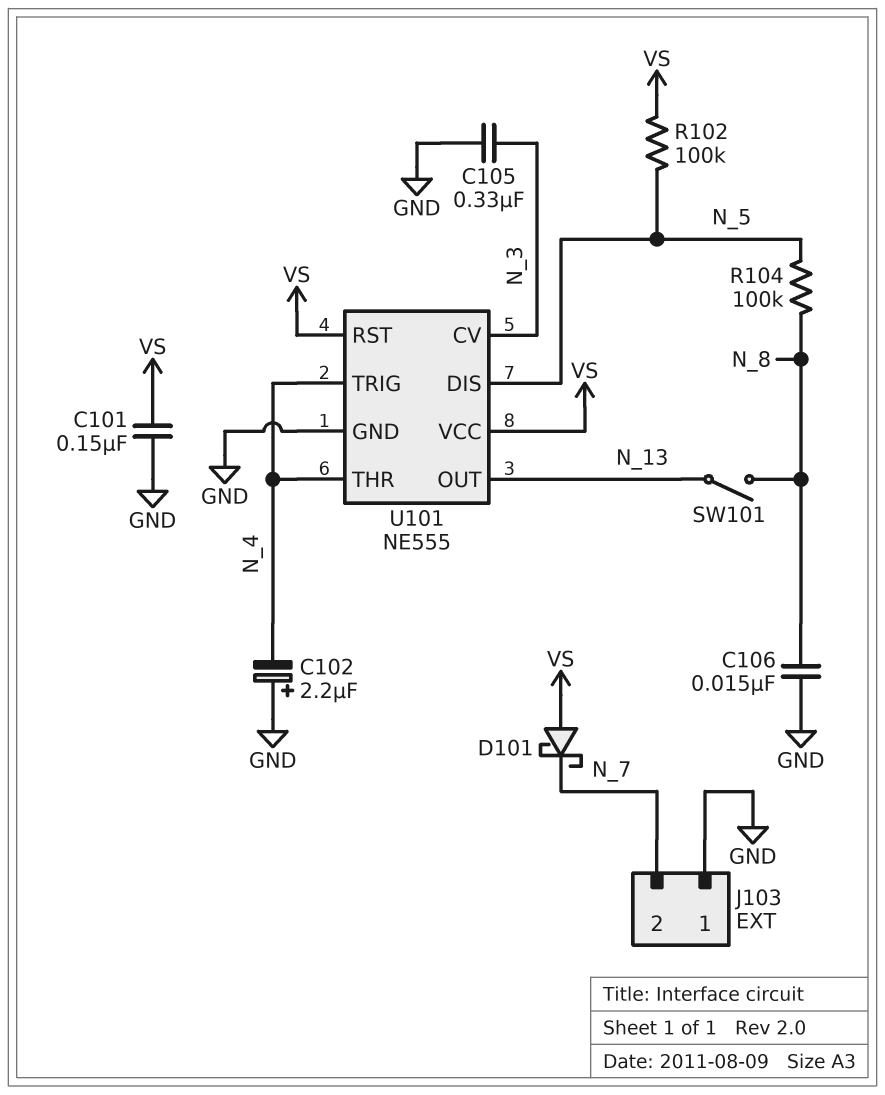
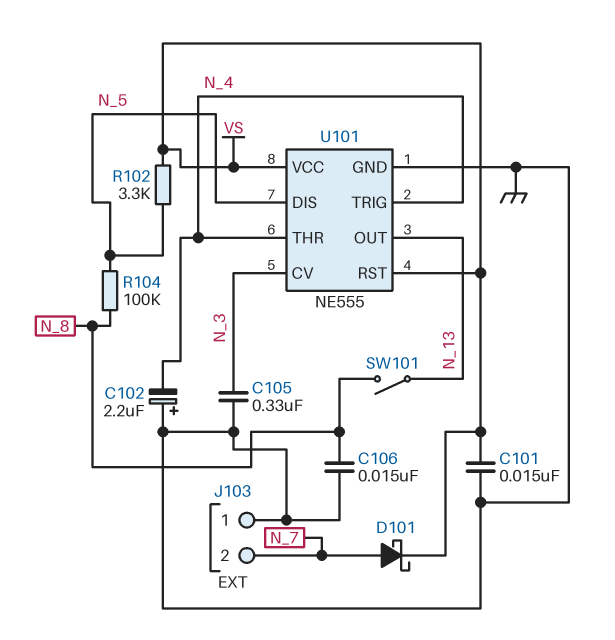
C101: 150nF (GND, VS) -> 15nF (GND, VS)
D101: schottky (A VS, K N_7) -> schottky (A N_7, K VS)
R102: 100k (N_5, VS) -> 3.3k (N_5, VS)

